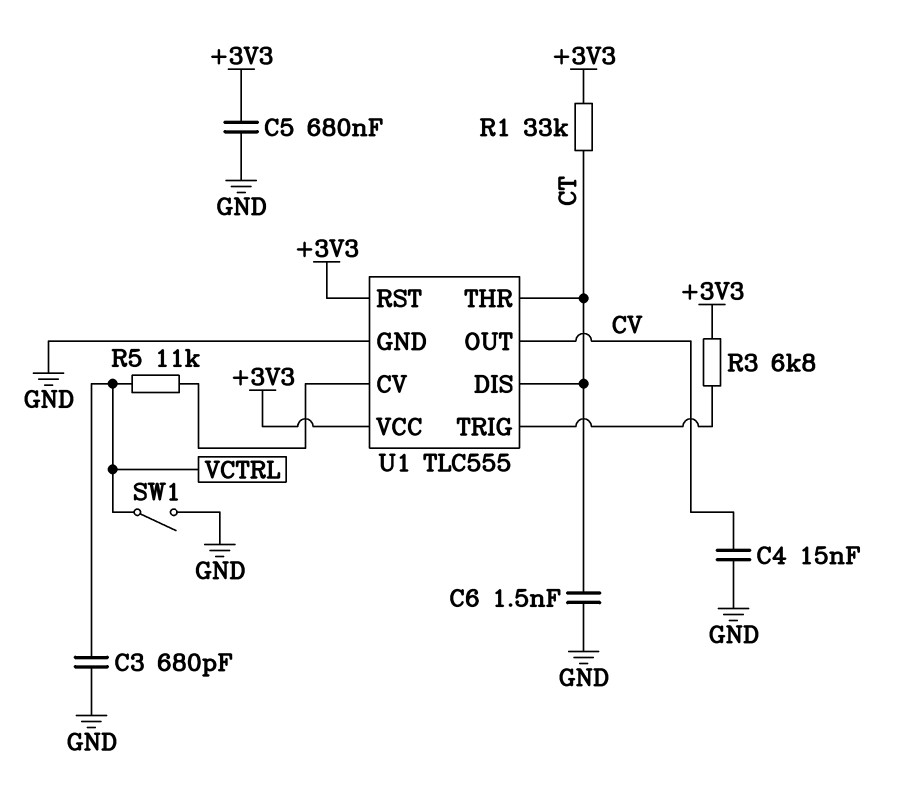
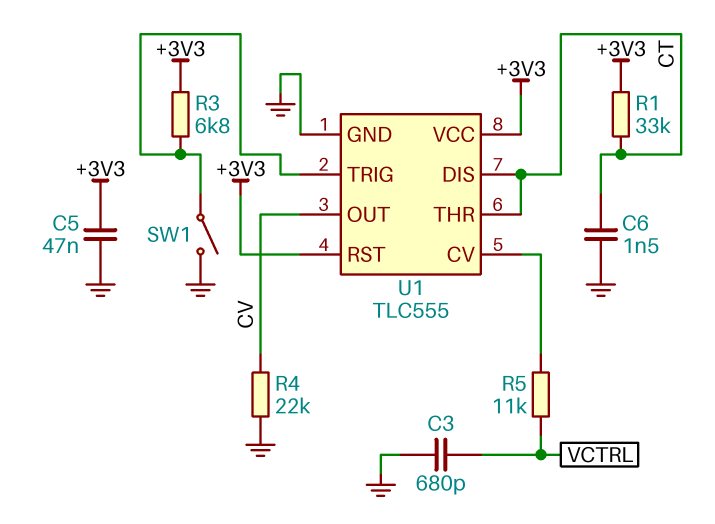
C4: 15nF (CV, GND) -> none
C5: 680nF (+3V3, GND) -> 47nF (+3V3, GND)
R4: none -> 22k (CV, GND)
SW1: switch (GND, VCTRL) -> switch (GND, U1/TRIG)

